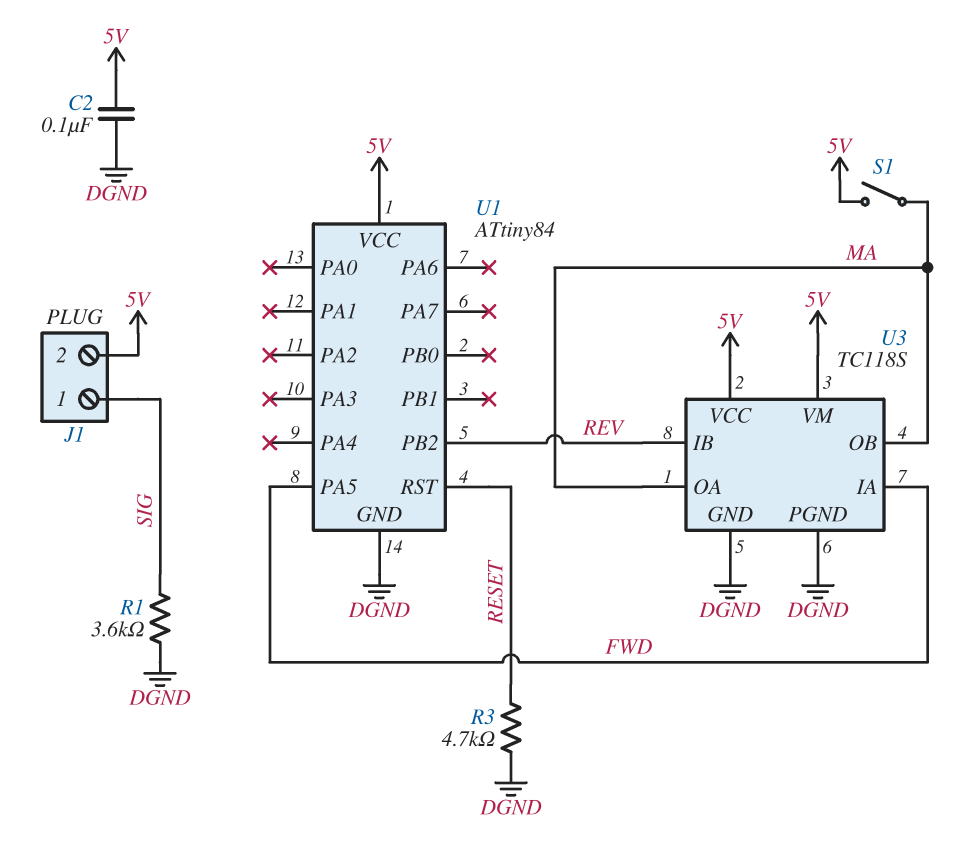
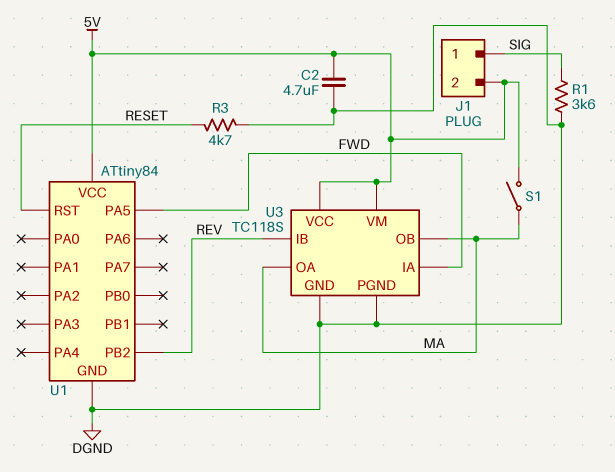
C2: 100nF (5V, DGND) -> 4.7uF (5V, DGND)

